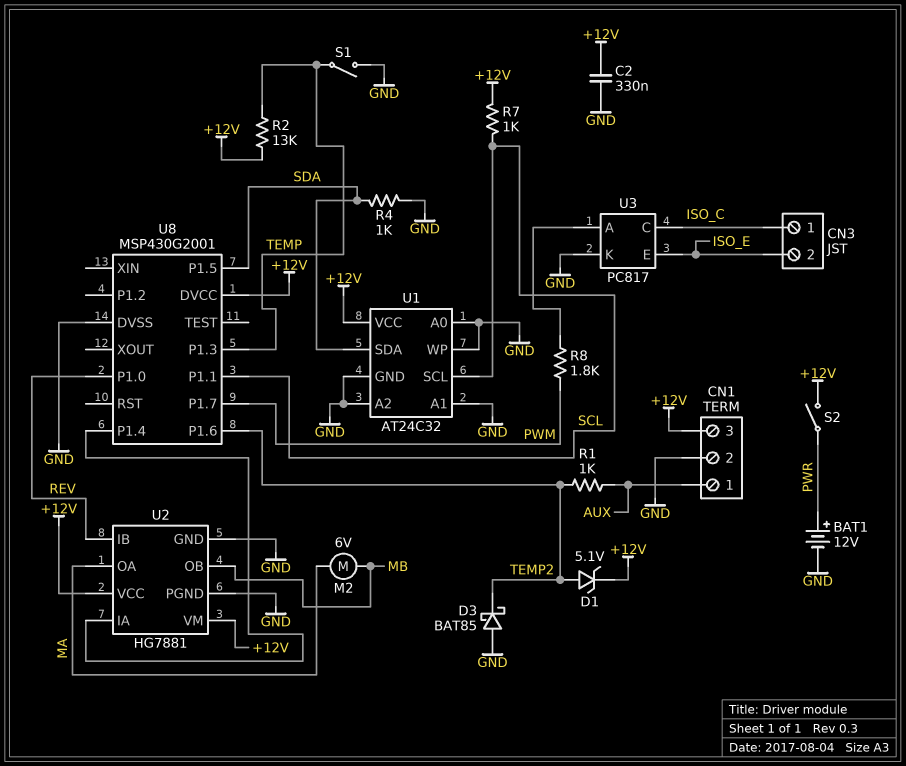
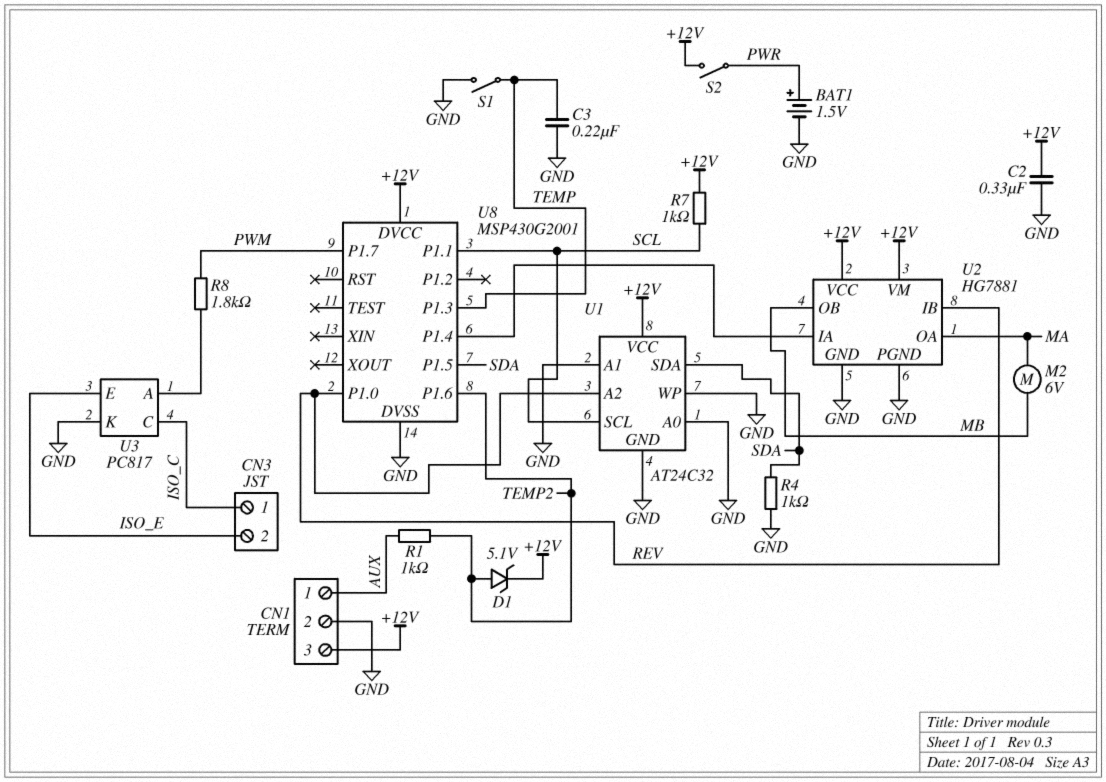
BAT1: 12V (plus PWR, minus GND) -> 1.5V (plus PWR, minus GND)
C3: none -> 220nF (GND, TEMP)
D3: schottky BAT85 (A GND, K TEMP2) -> none
R2: 13k (+12V, TEMP) -> none
U1 pin A2: GND -> REV

